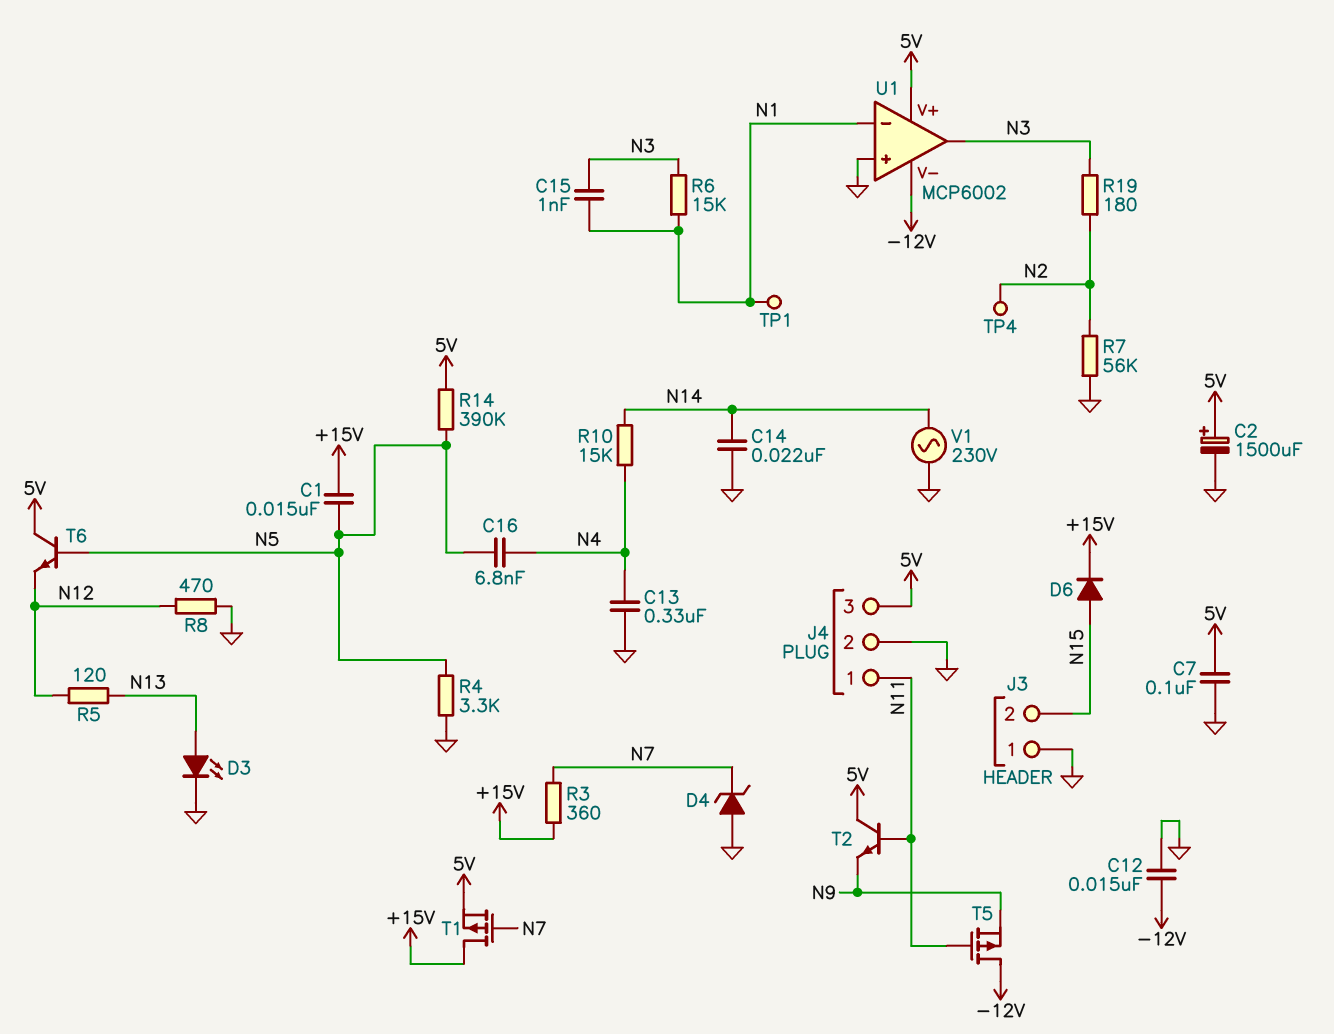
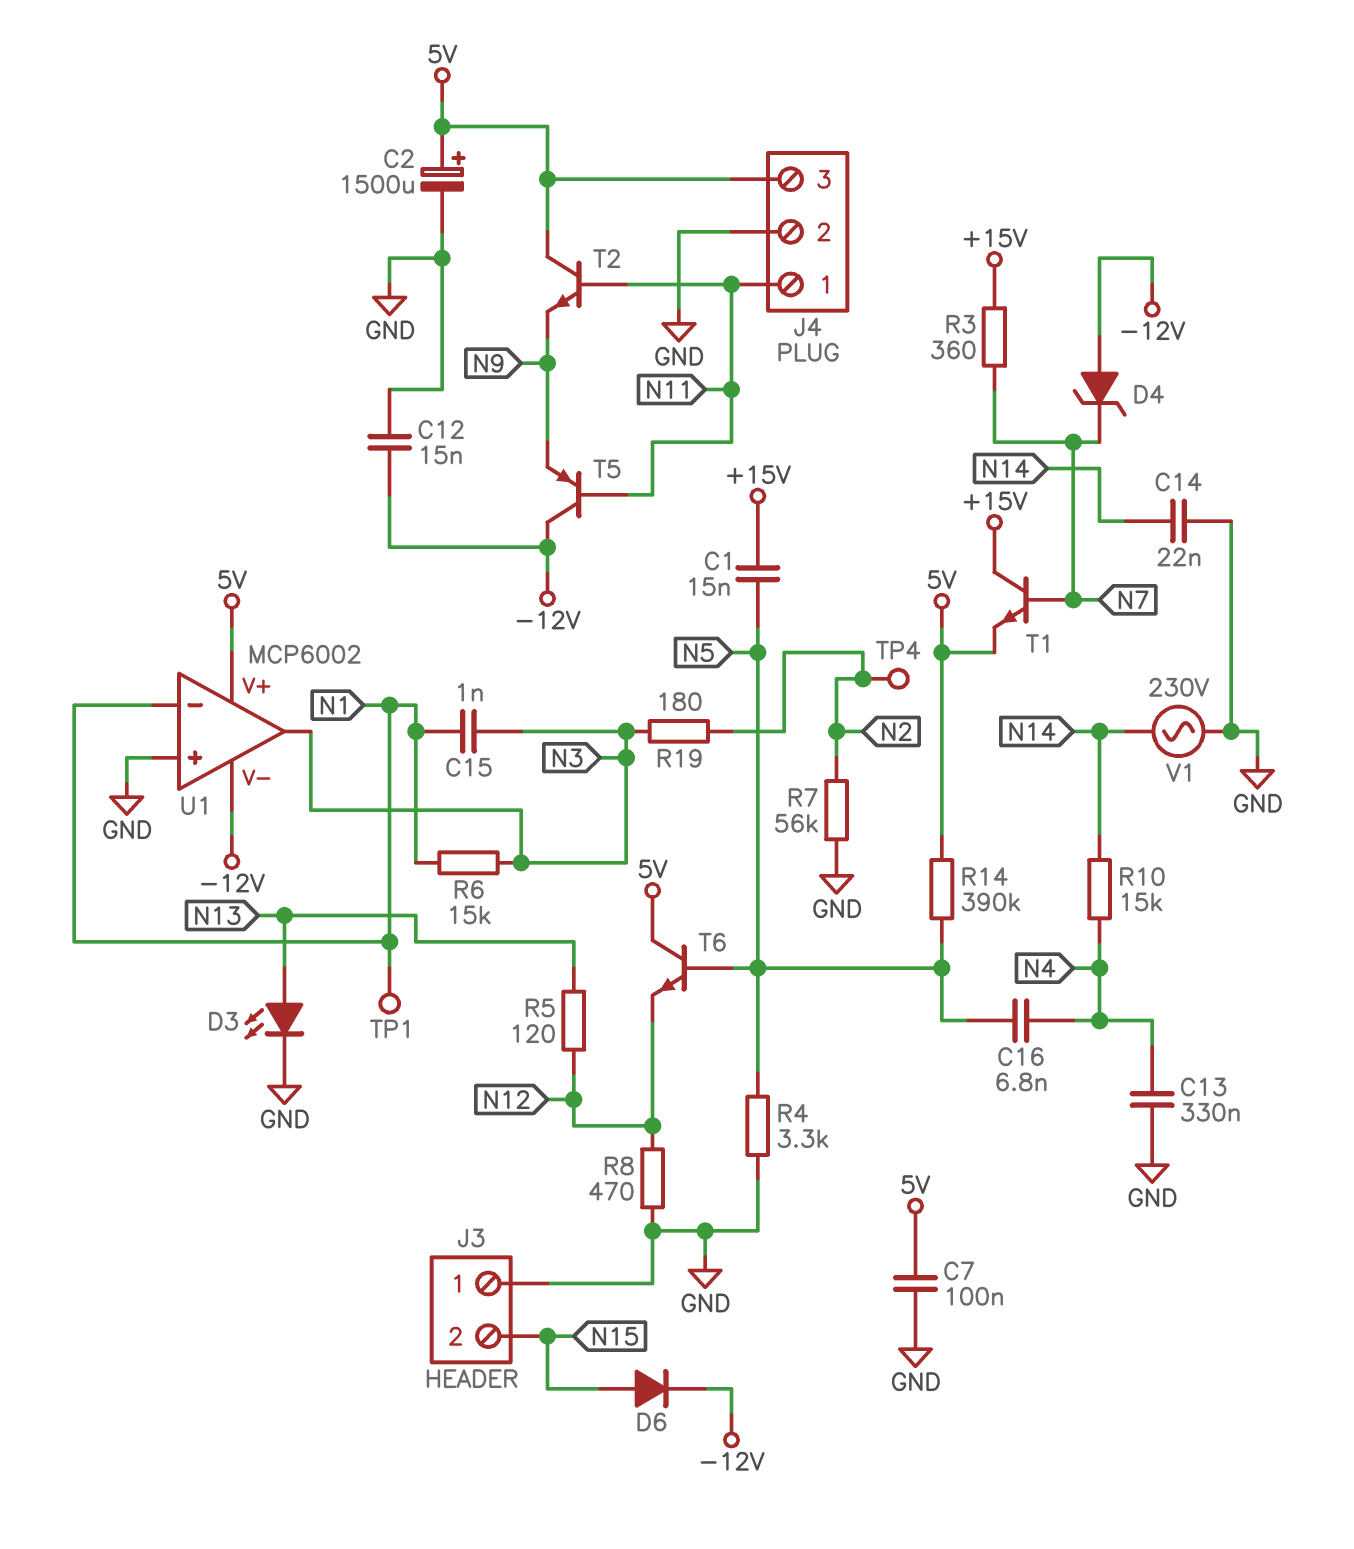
D4: zener (A GND, K N7) -> zener (A -12V, K N7)
D6: diode (A N15, K +15V) -> diode (A N15, K -12V)
T1: PMOS (G N7, D +15V, S 5V) -> NPN (B N7, C +15V, E 5V)
T5: PMOS (G N11, D -12V, S N9) -> PNP (B N11, C -12V, E N9)

